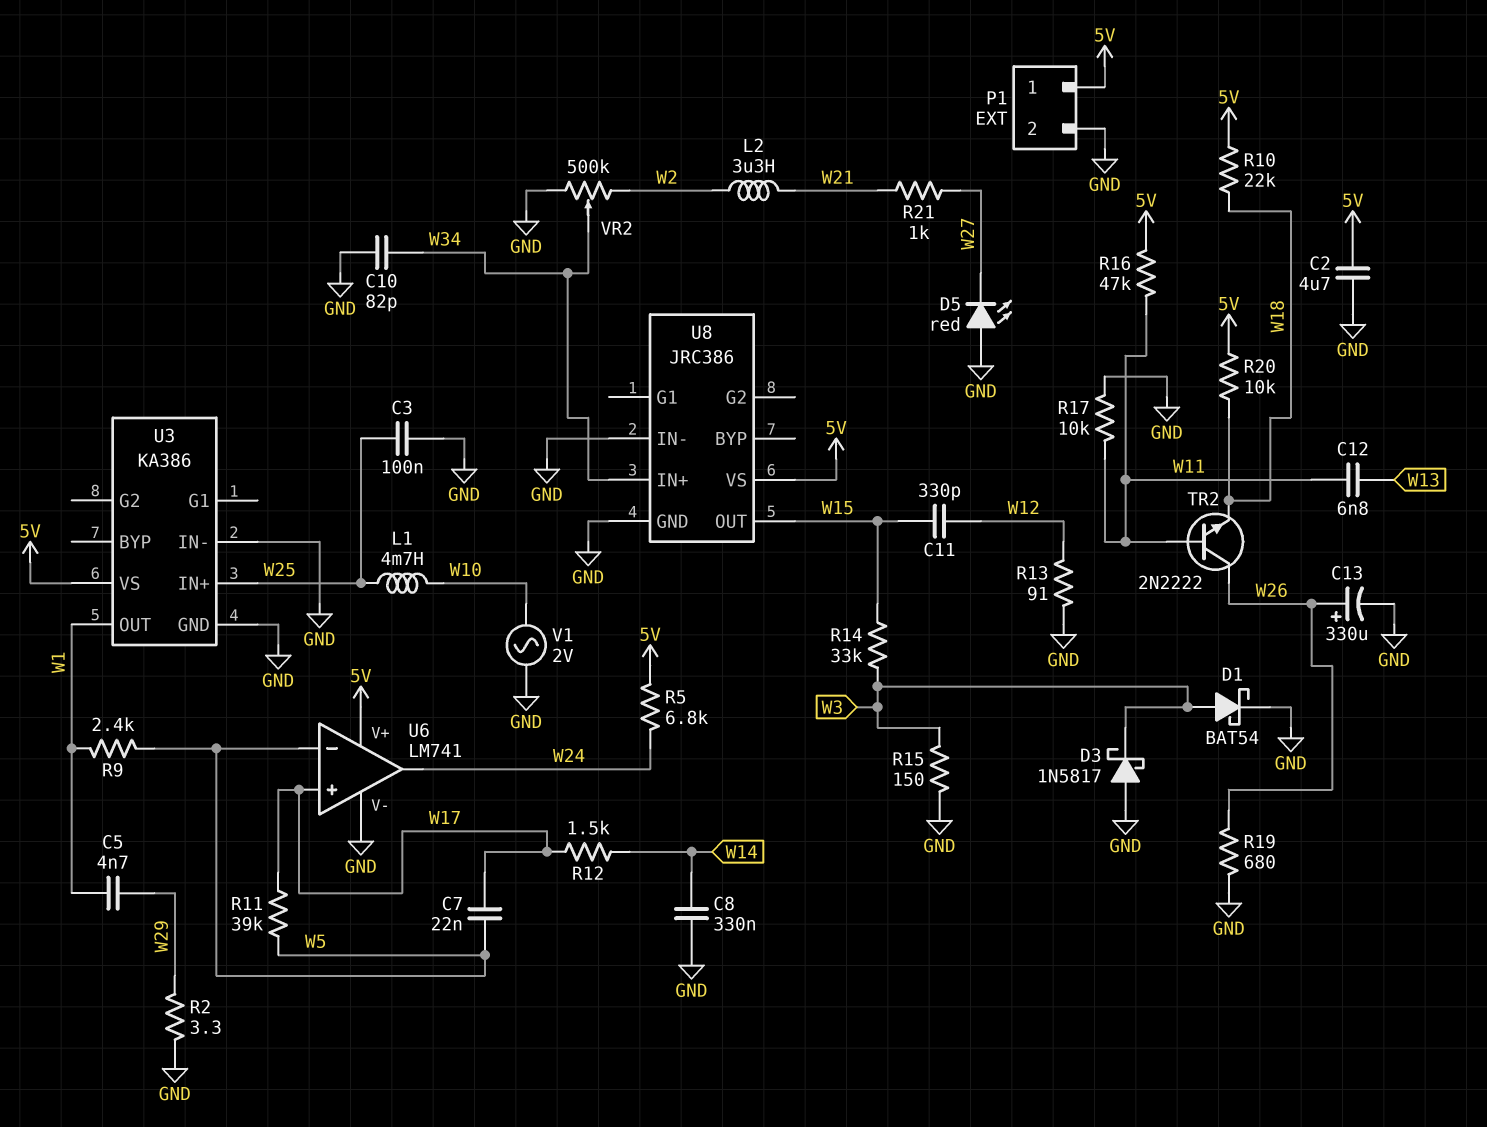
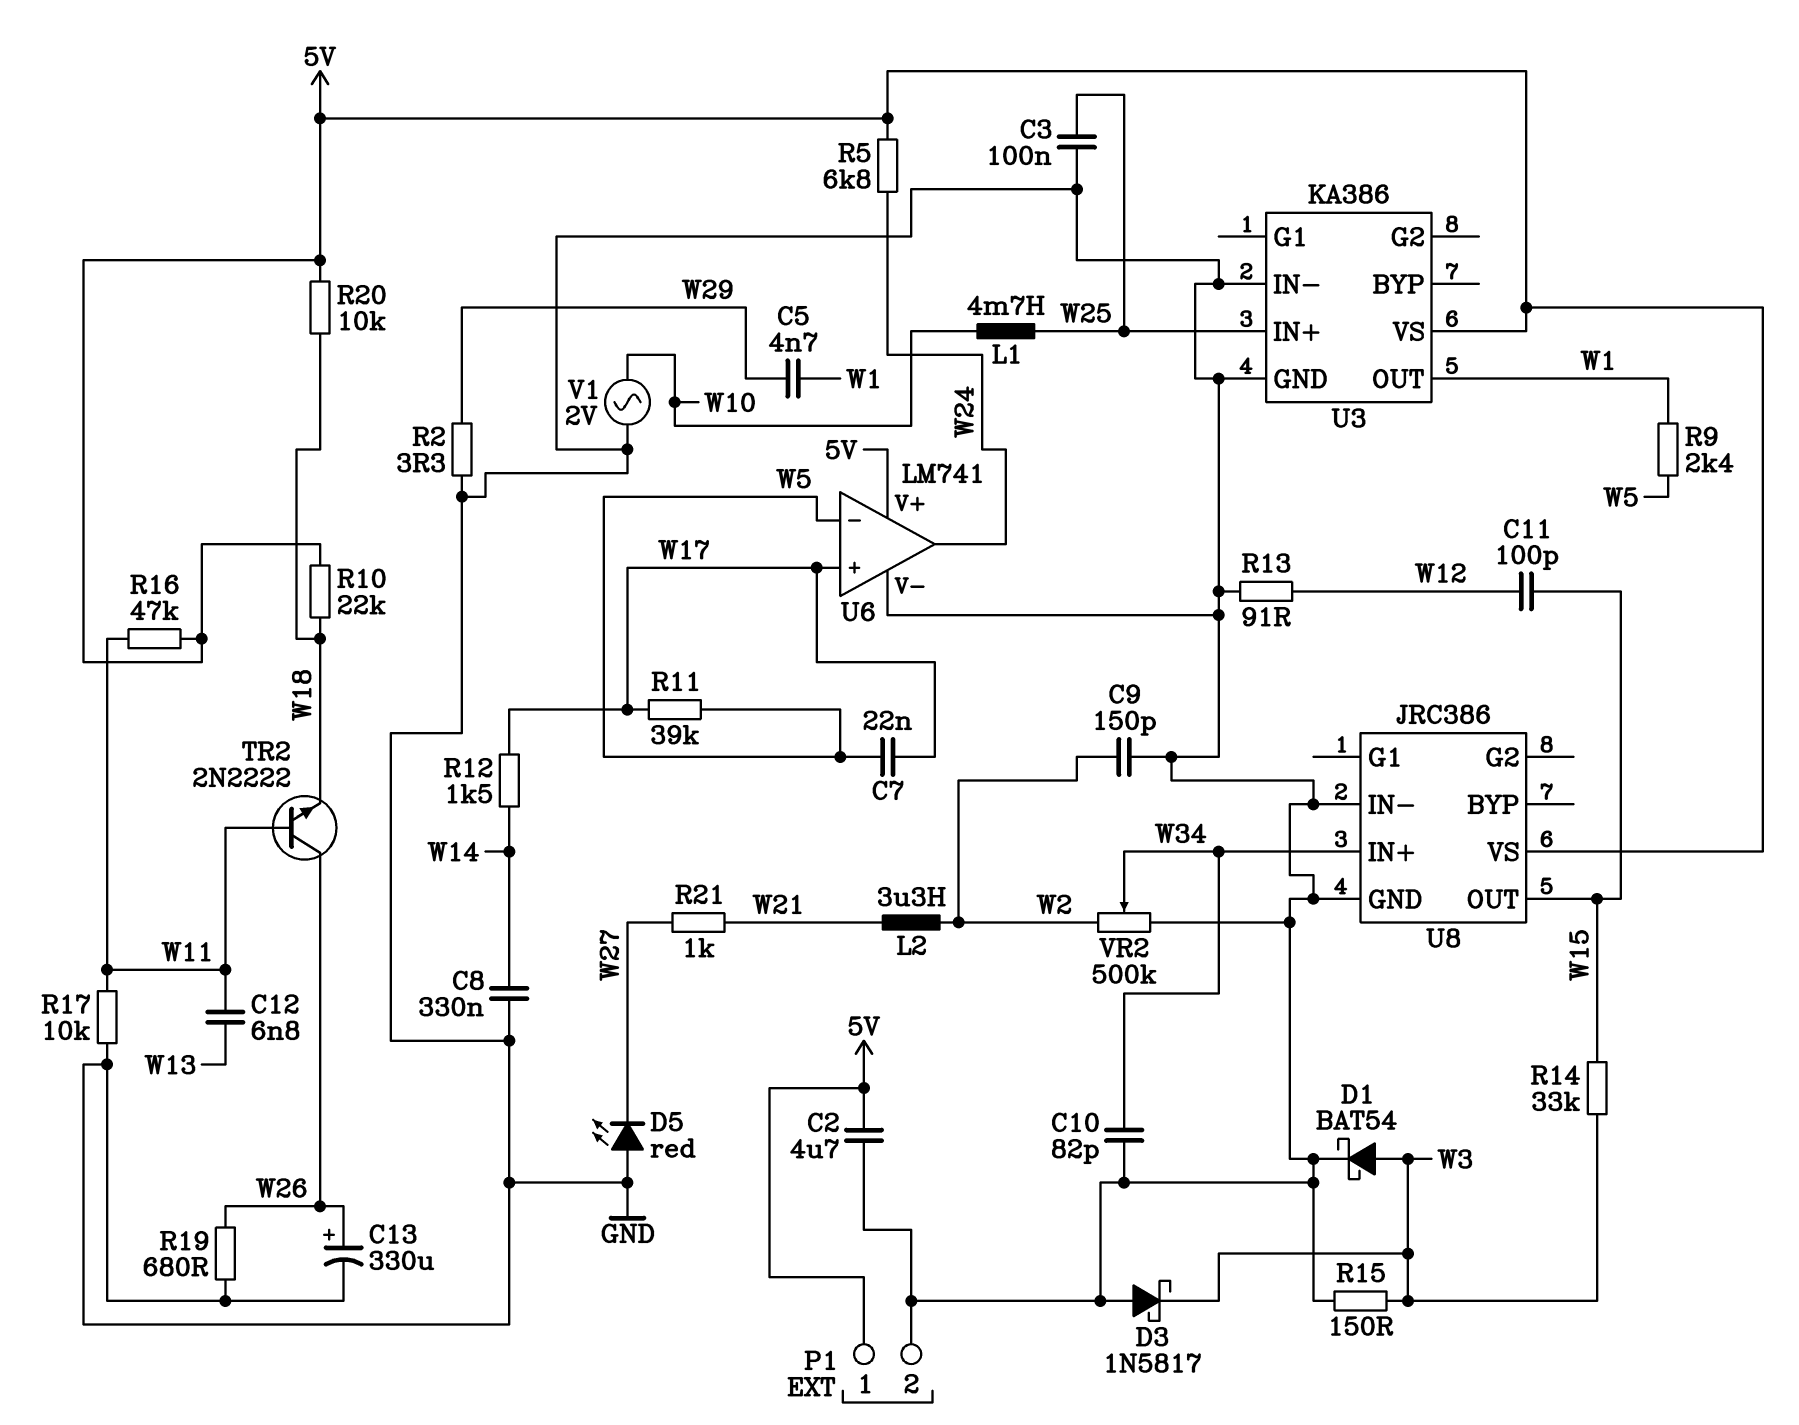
C9: none -> 150pF (GND, W2)
C11: 330pF (W12, W15) -> 100pF (W12, W15)

